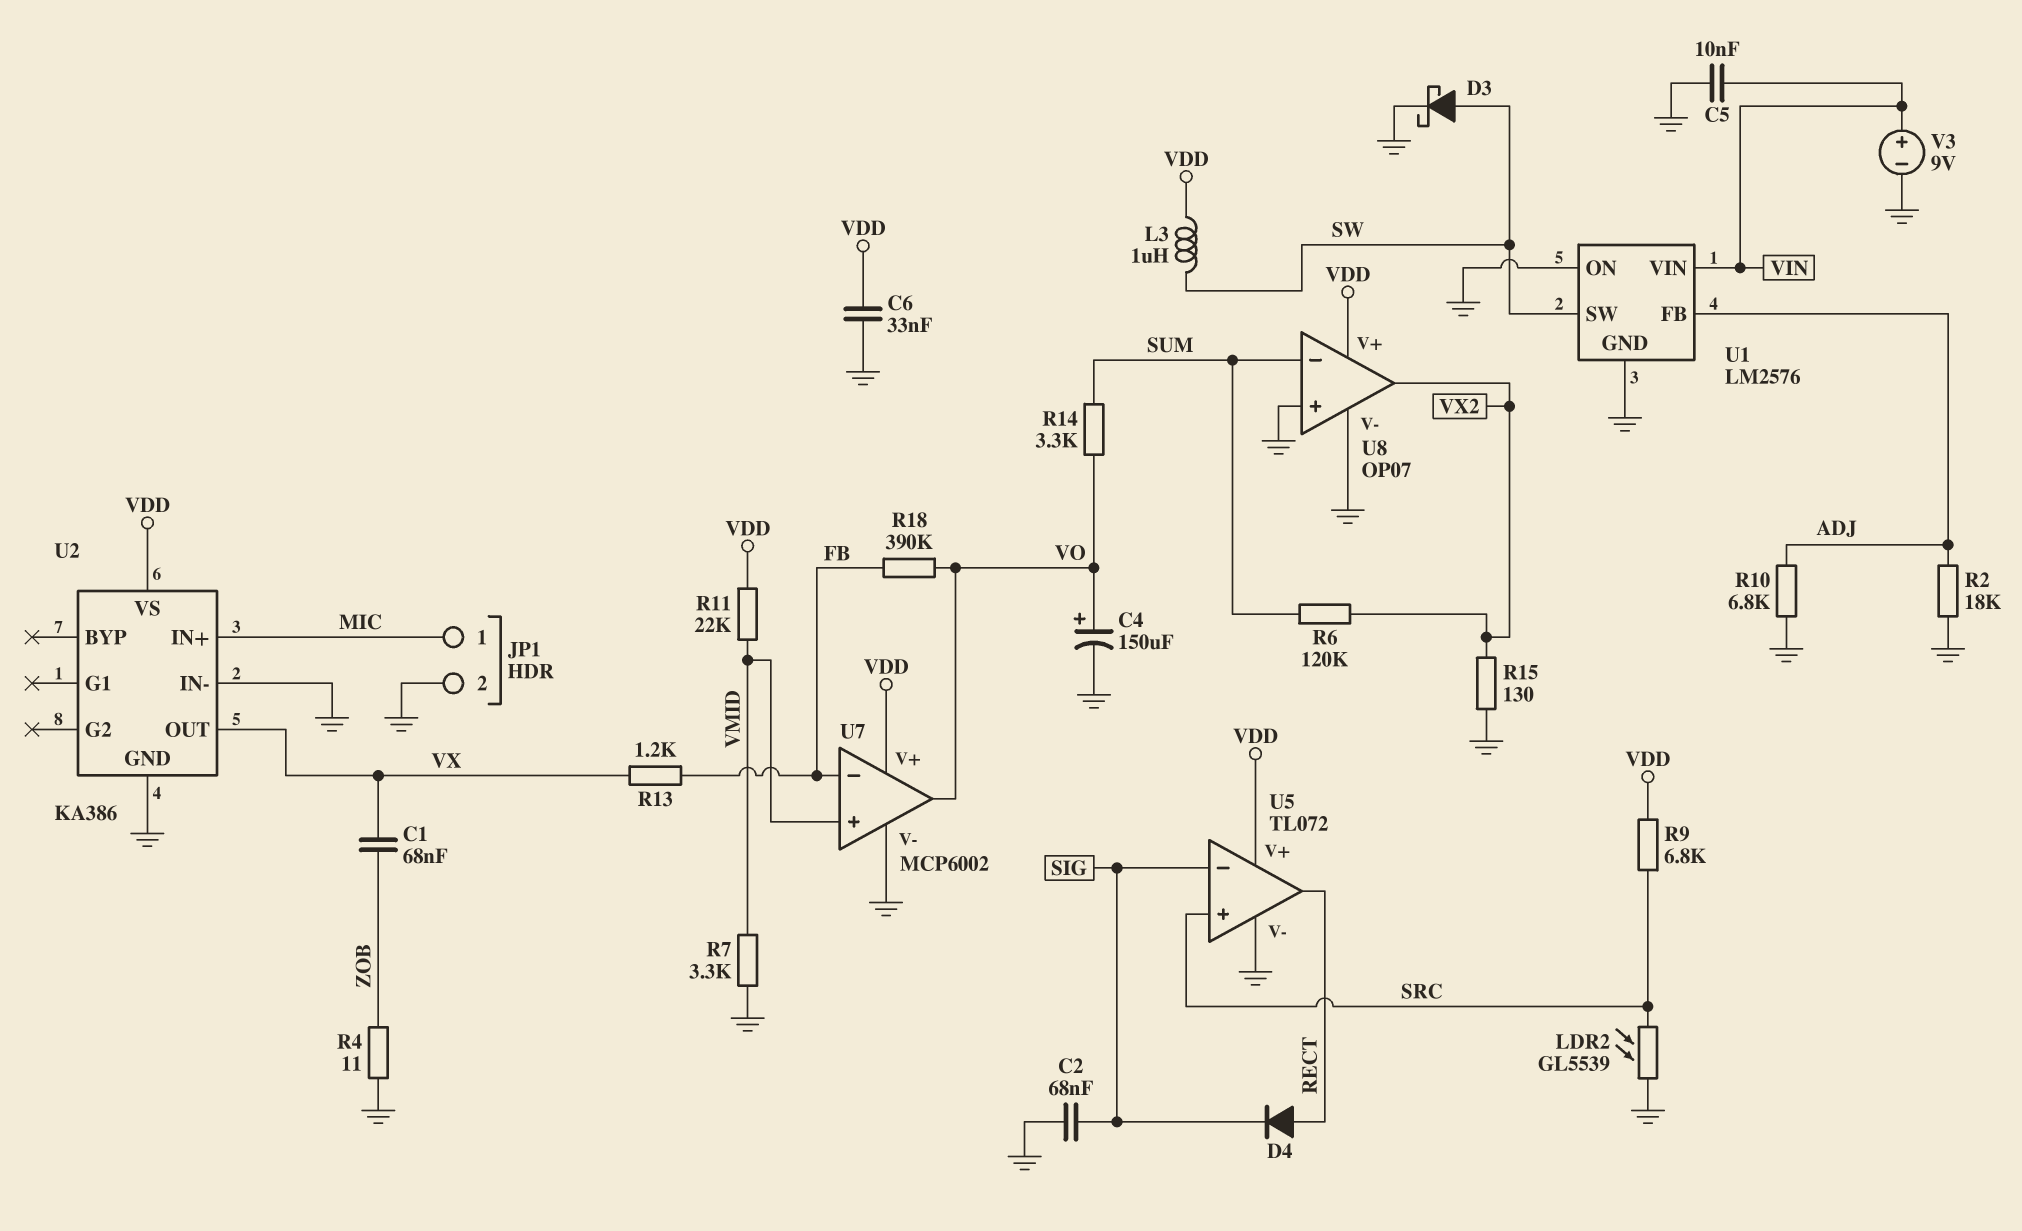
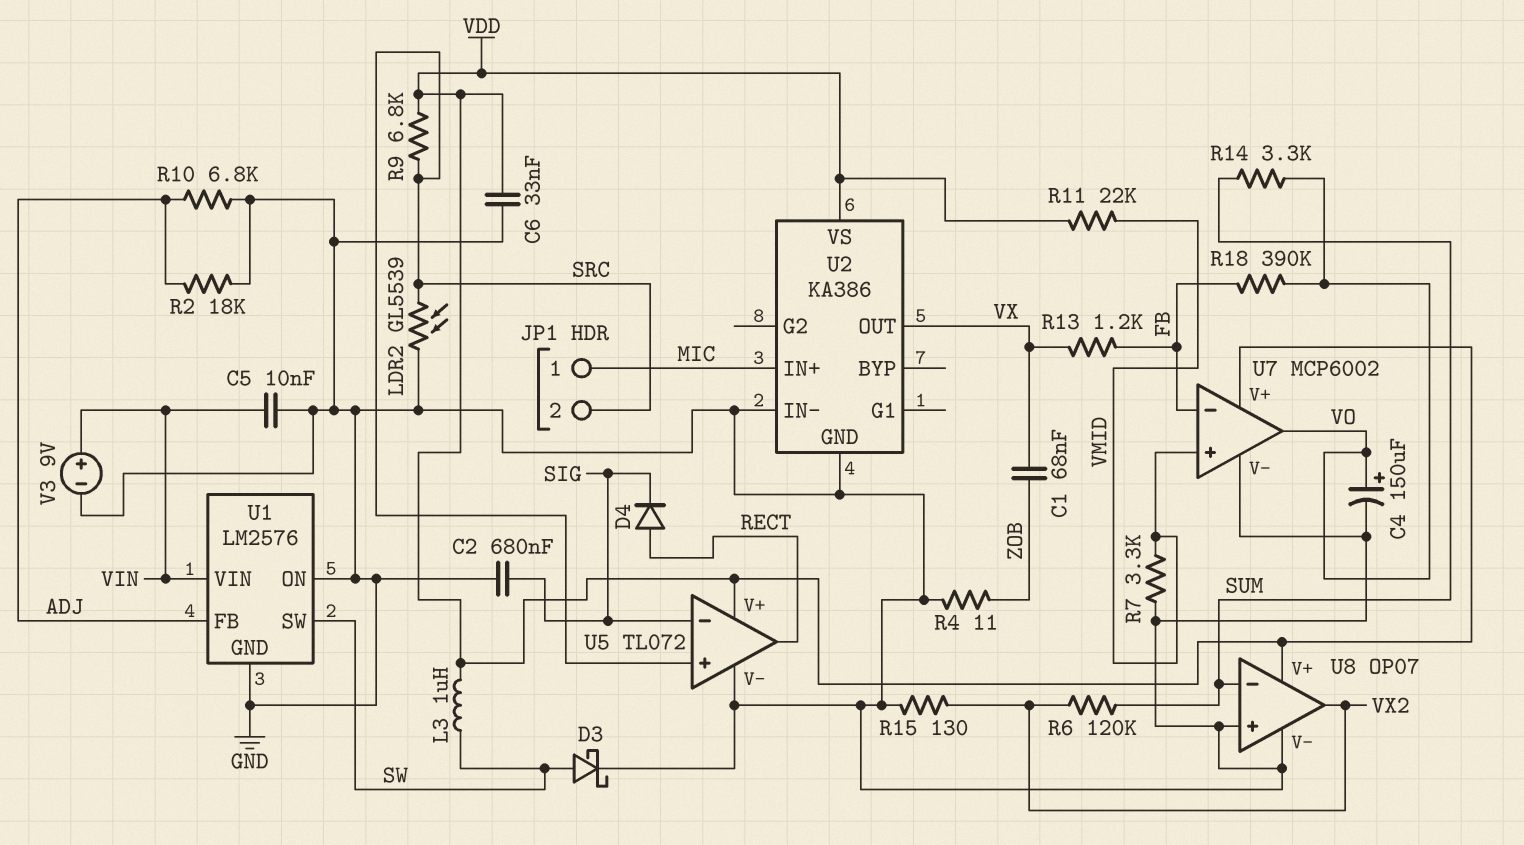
C2: 68nF (GND, SIG) -> 680nF (GND, SIG)
JP1 pin 2: GND -> SRC

